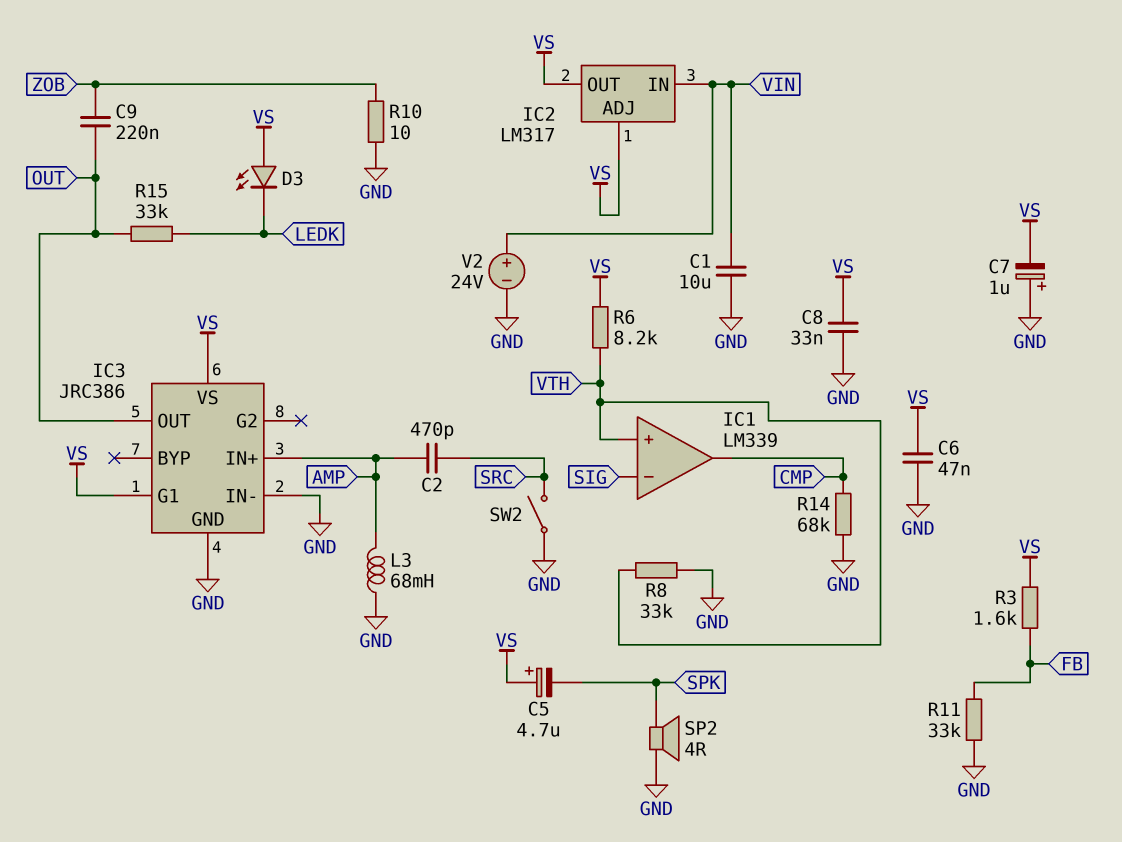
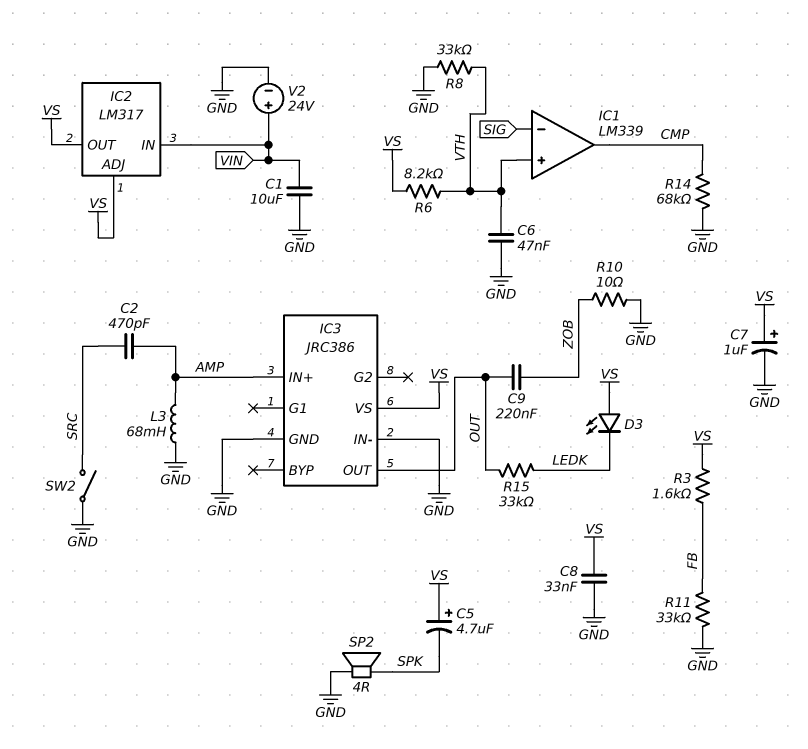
C6: 47nF (GND, VS) -> 47nF (GND, VTH)
C7: 1uF (plus GND, minus VS) -> 1uF (plus VS, minus GND)
IC3 pin G1: VS -> none

